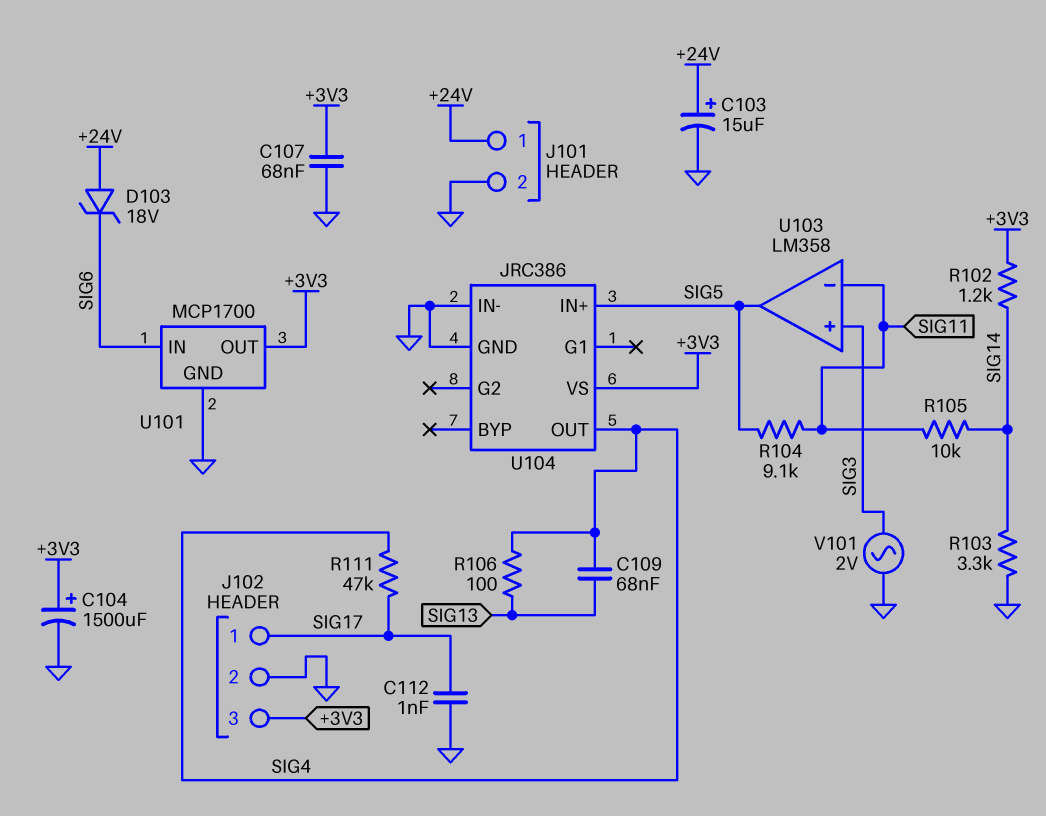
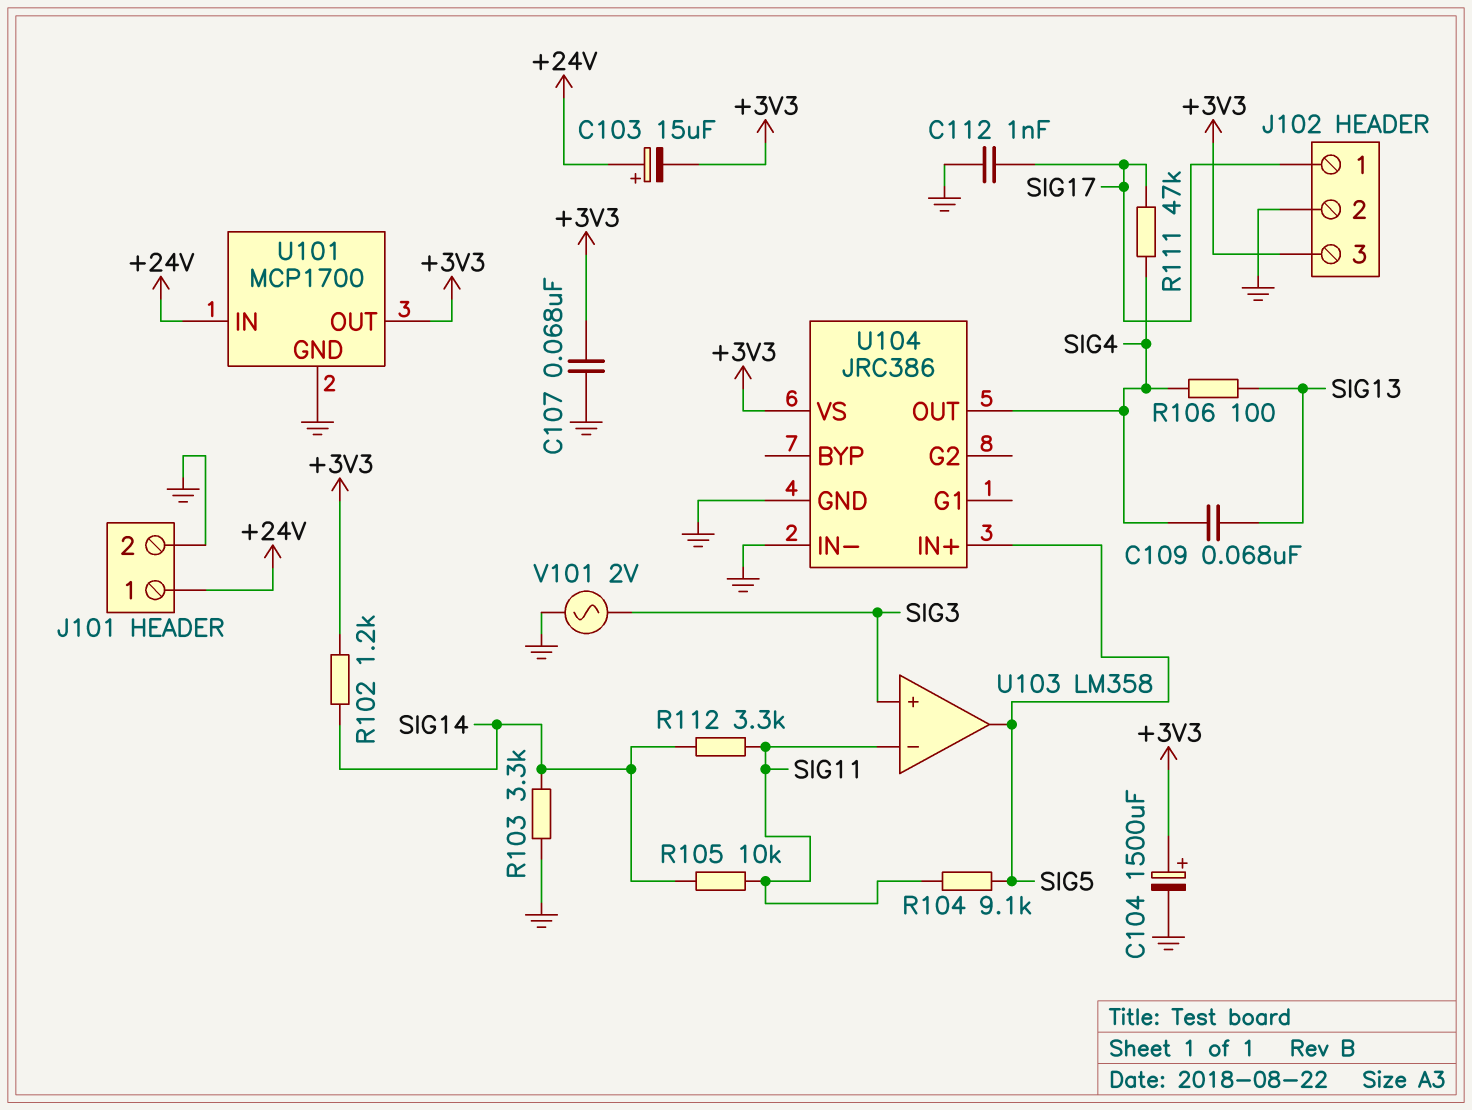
C103: 15uF (plus +24V, minus GND) -> 15uF (plus +24V, minus +3V3)
D103: zener 18V (A +24V, K SIG6) -> none
R112: none -> 3.3k (SIG11, SIG14)
U101 pin IN: SIG6 -> +24V

